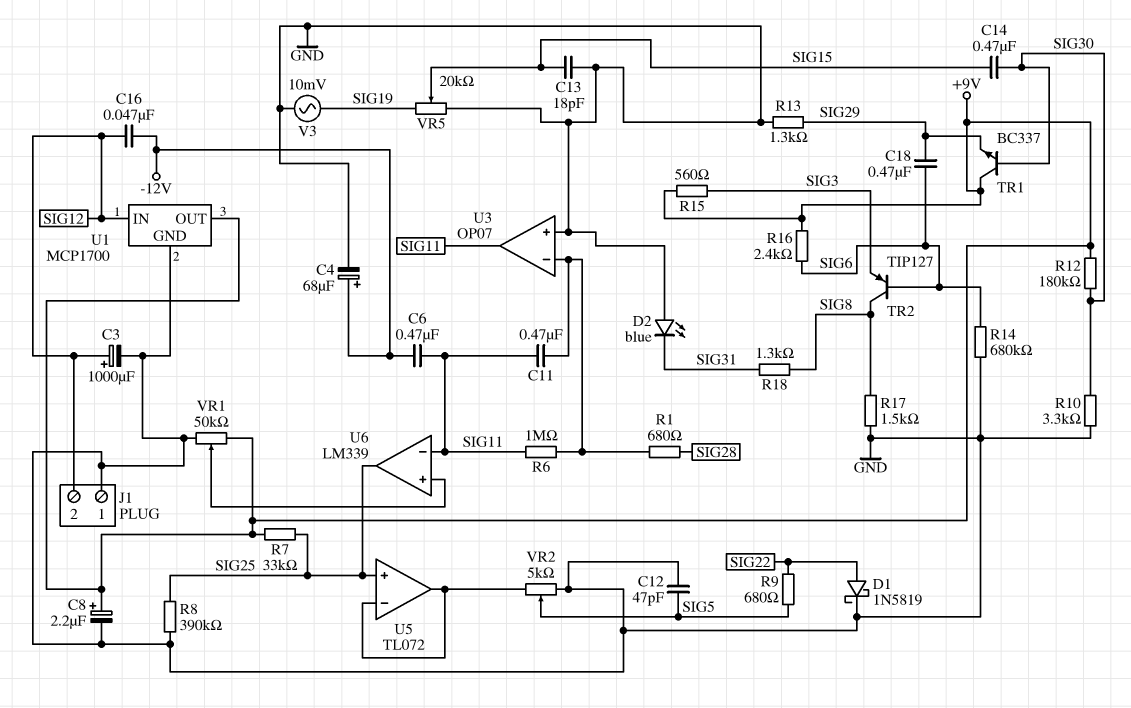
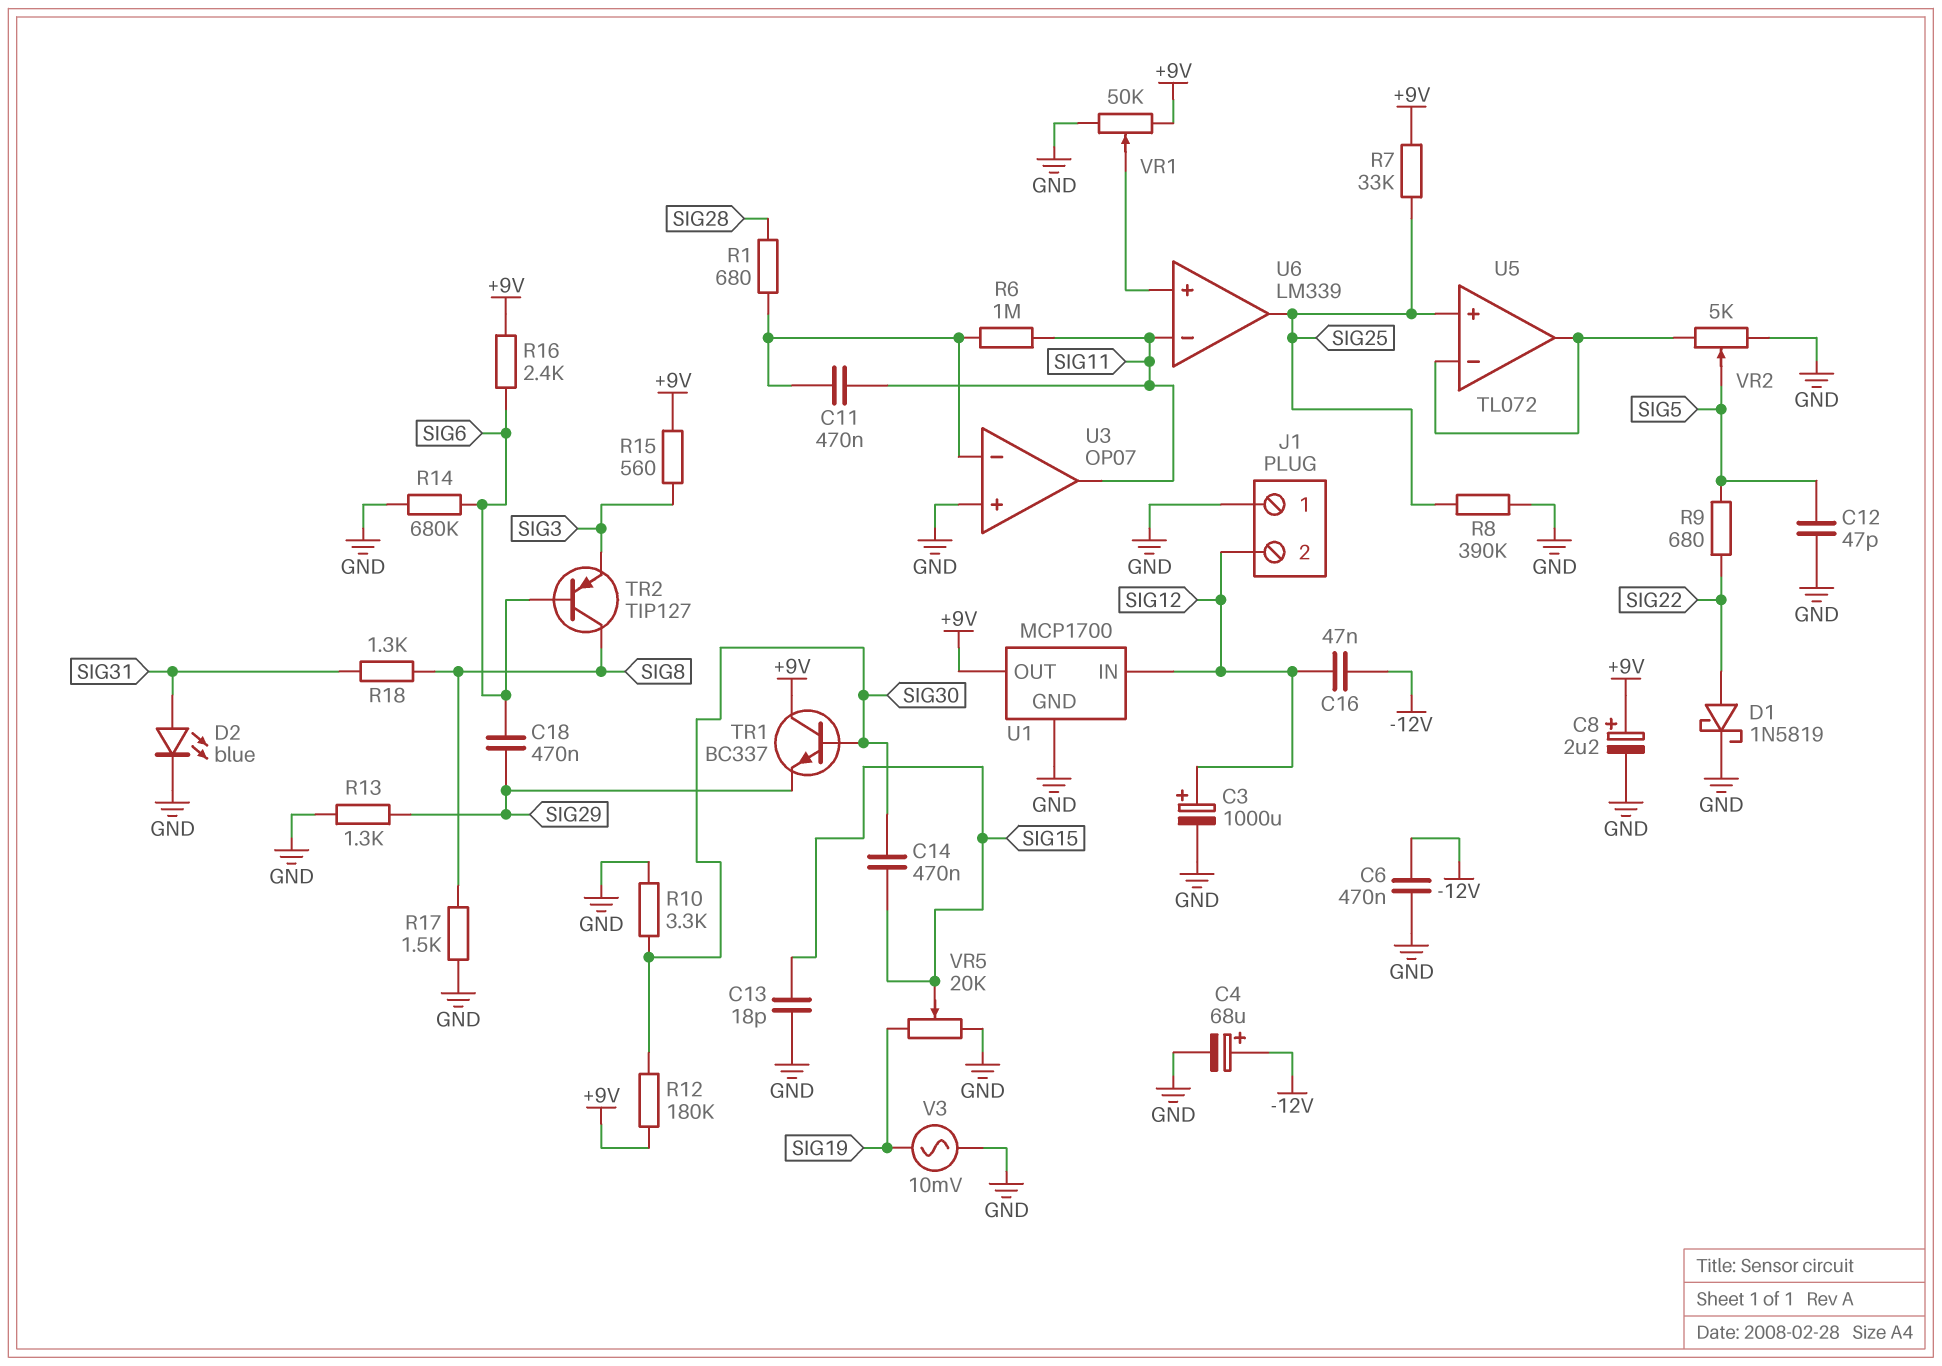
C6: 470nF (-12V, SIG11) -> 470nF (-12V, GND)
D2: LED blue (A GND, K SIG31) -> LED blue (A SIG31, K GND)

